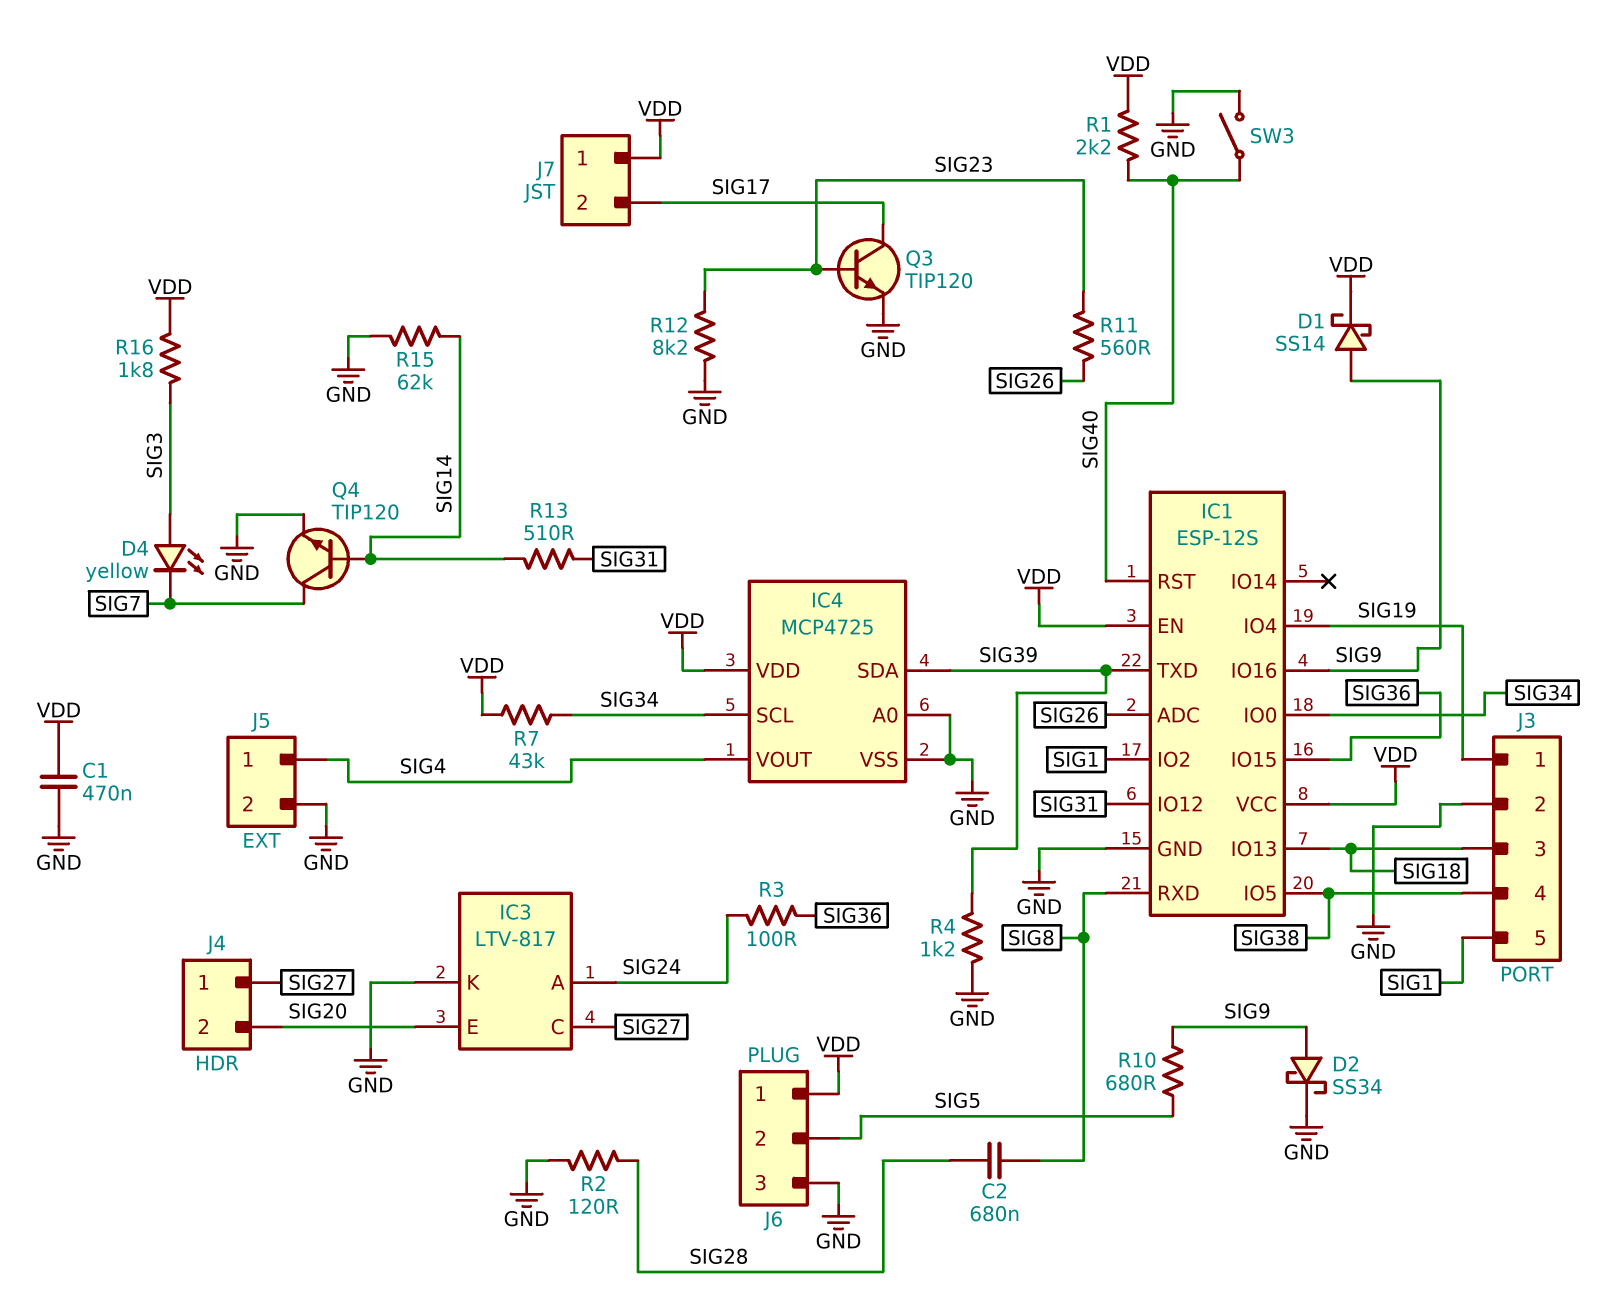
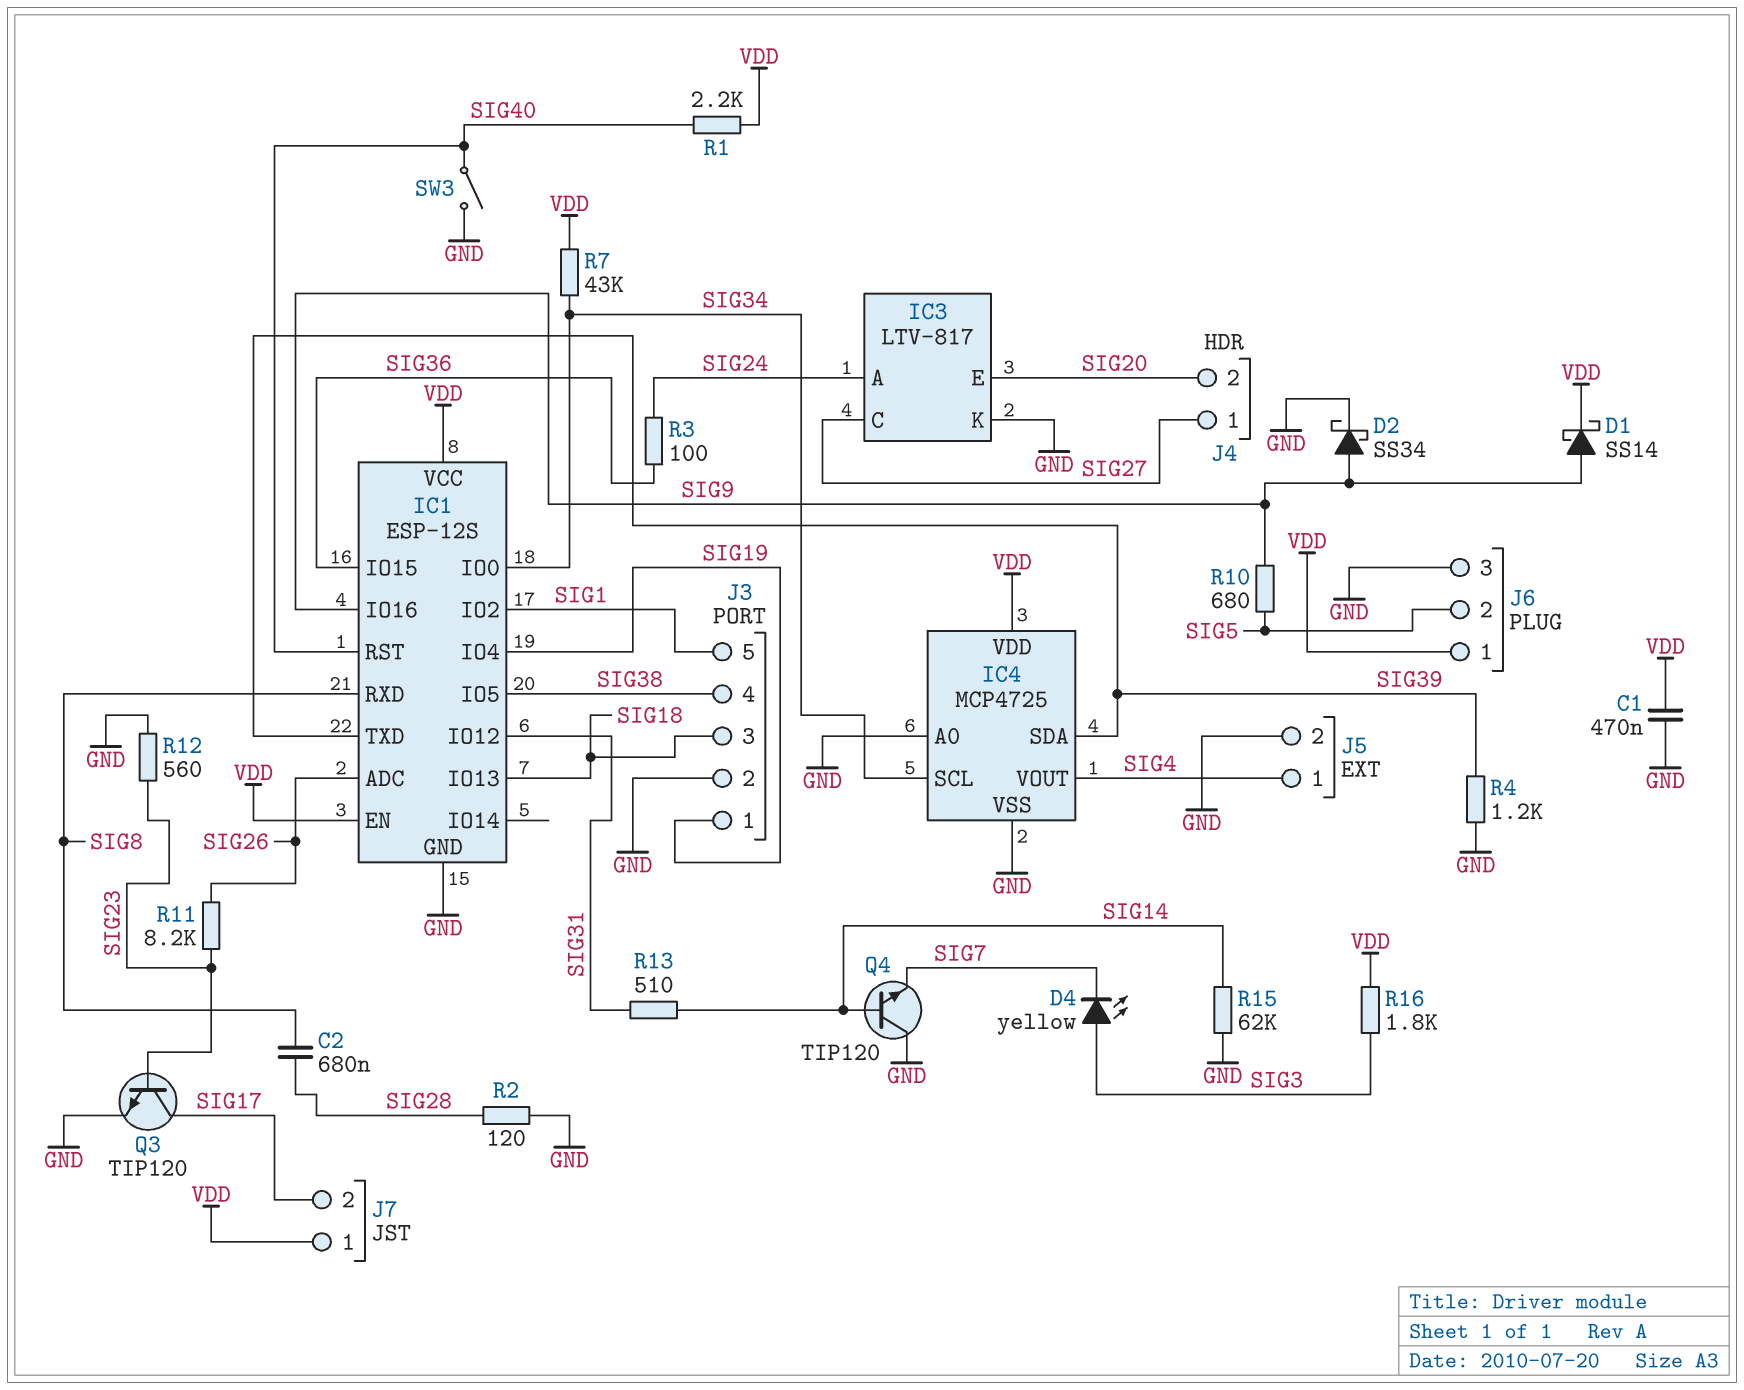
Q4: NPN TIP120 (B SIG14, C SIG7, E GND) -> NPN TIP120 (B SIG14, C GND, E SIG7)
R11: 560 (SIG23, SIG26) -> 8.2k (SIG23, SIG26)
R12: 8.2k (GND, SIG23) -> 560 (GND, SIG23)

